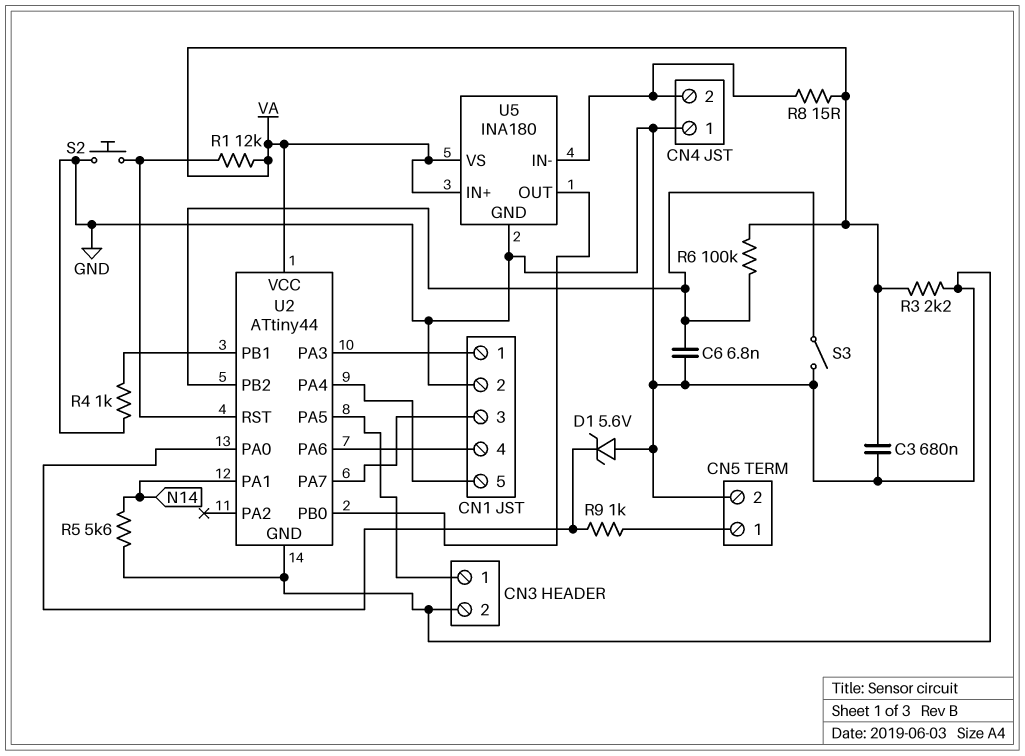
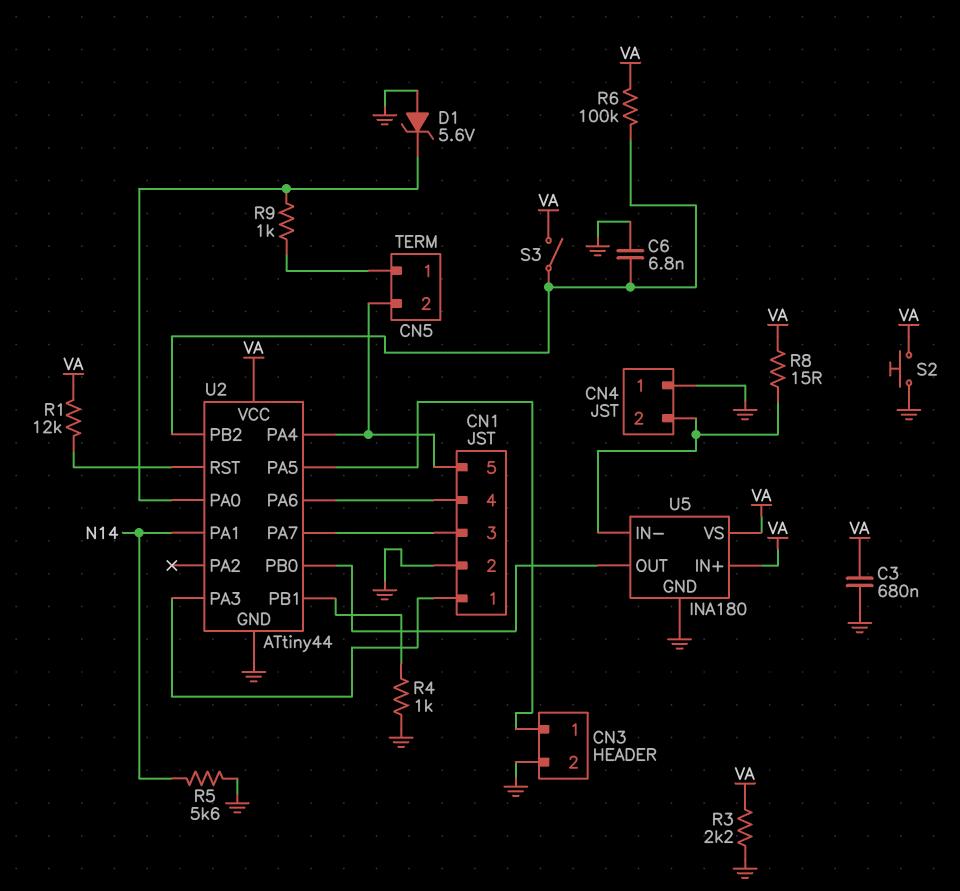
CN5 pin 2: GND -> CN1/5
S2: button (GND, U2/RST) -> button (GND, VA)
S3: switch (GND, U2/PB2) -> switch (U2/PB2, VA)

